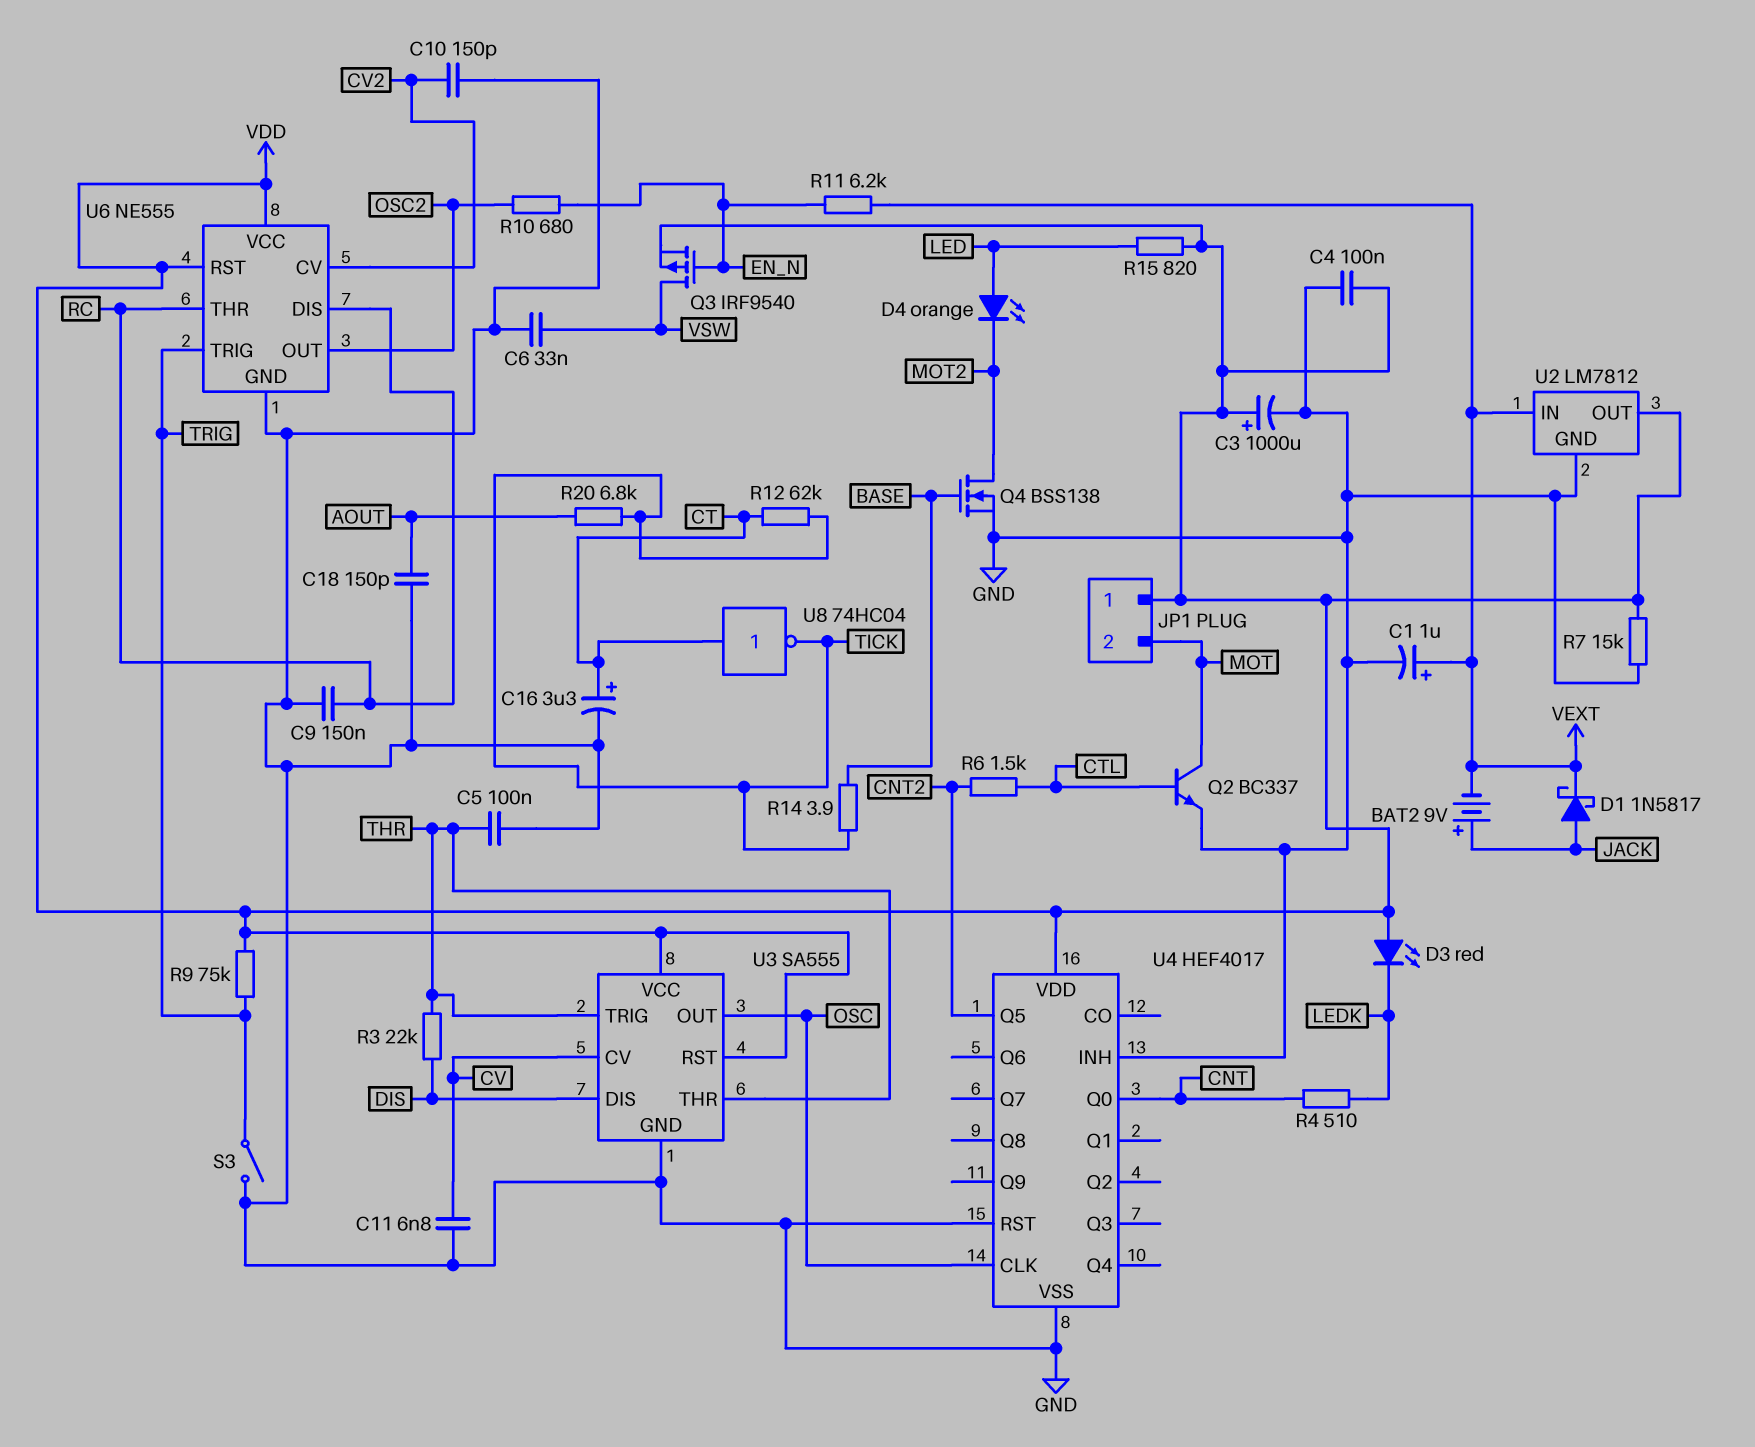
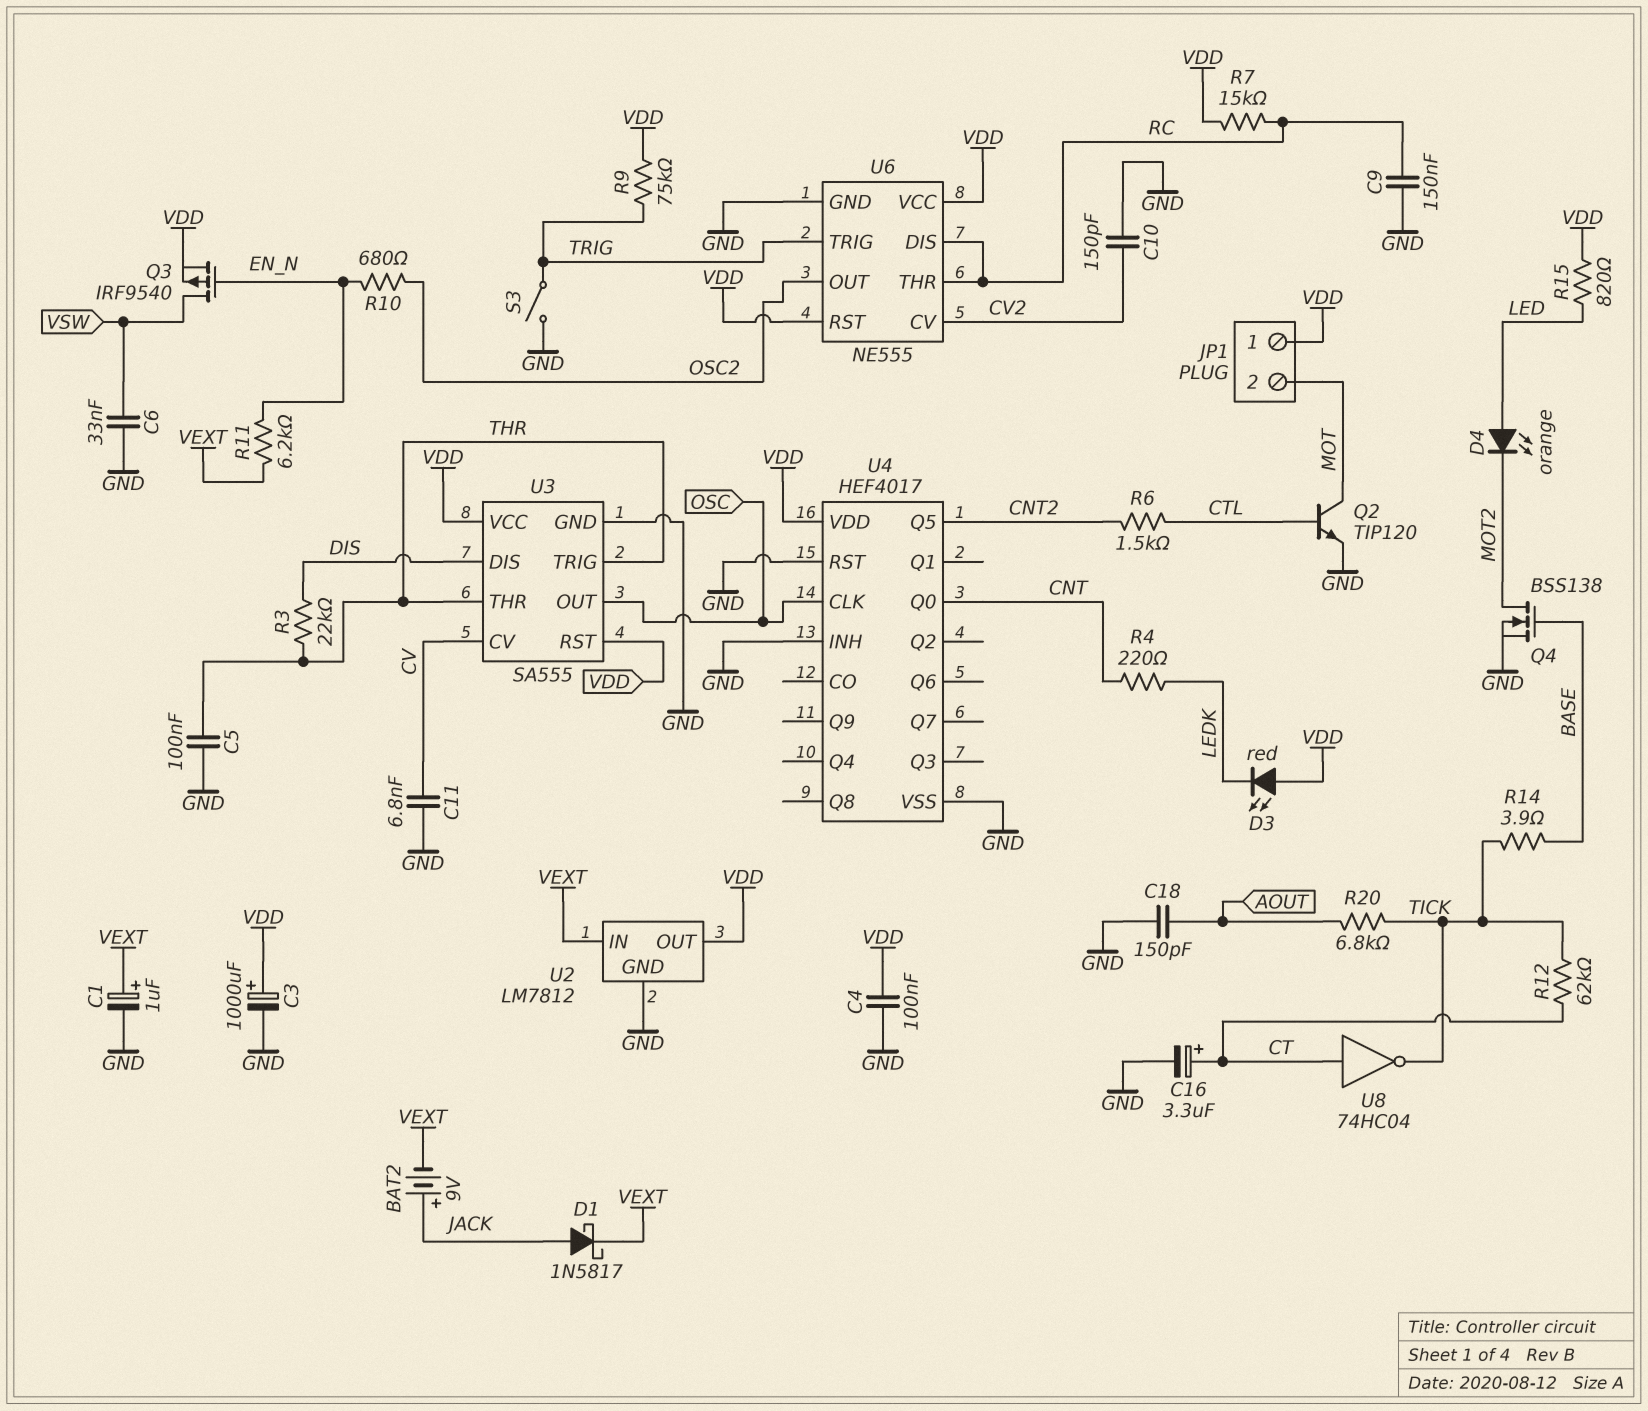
Q2: NPN BC337 (B CTL, C MOT, E GND) -> NPN TIP120 (B CTL, C MOT, E GND)
R4: 510 (CNT, LEDK) -> 220 (CNT, LEDK)
R7: 15k (GND, VDD) -> 15k (RC, VDD)

